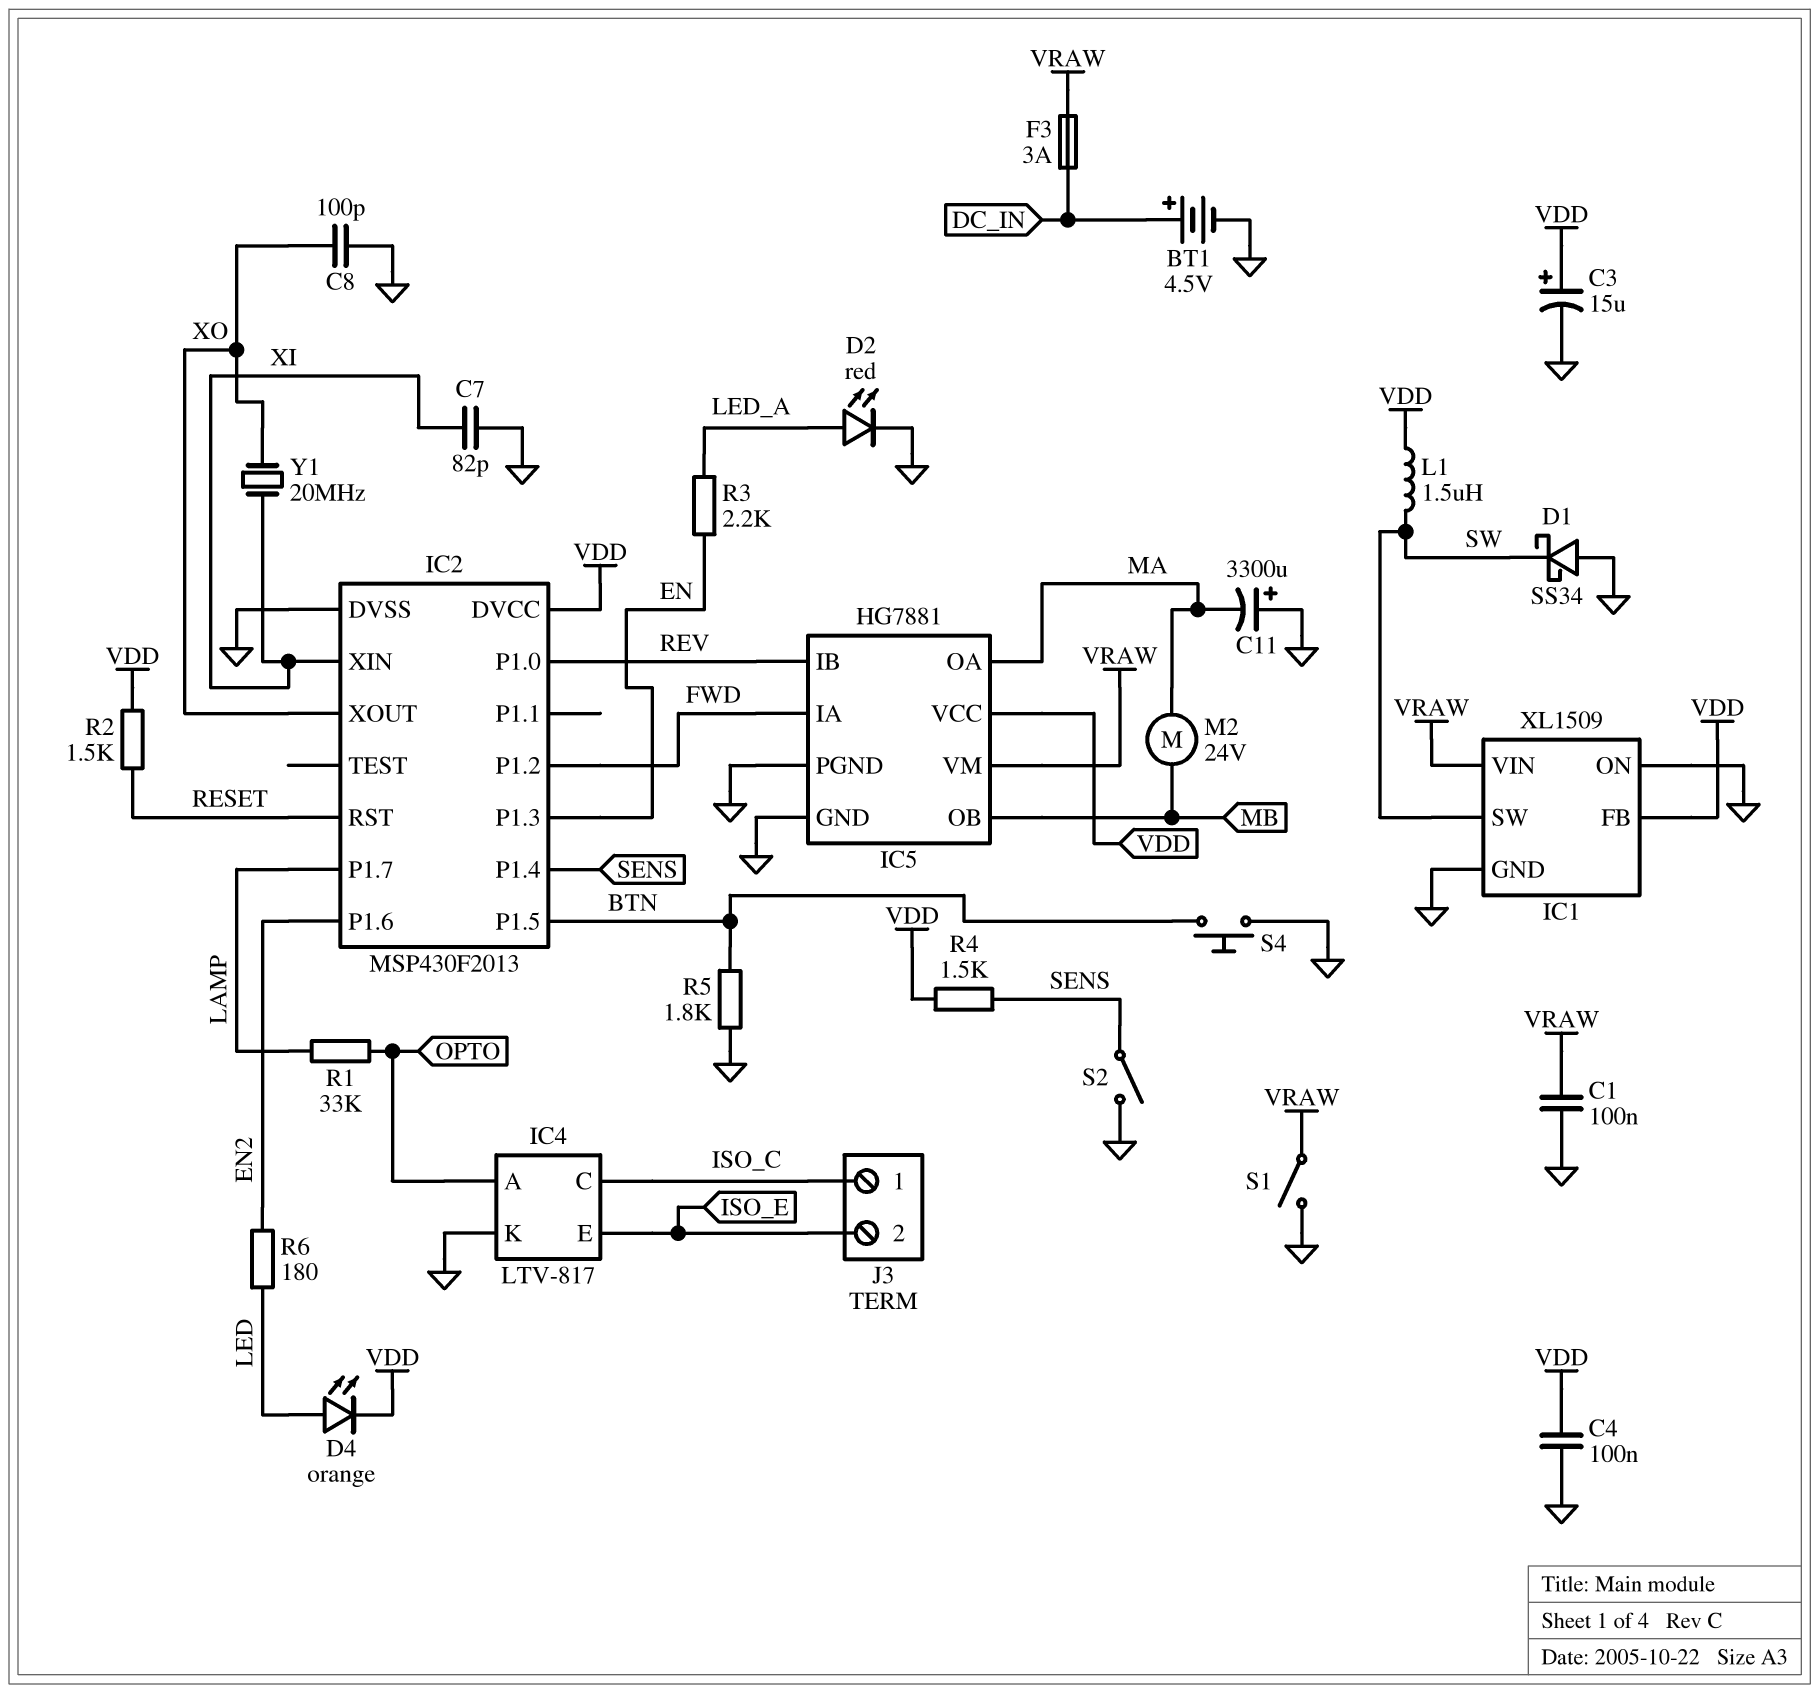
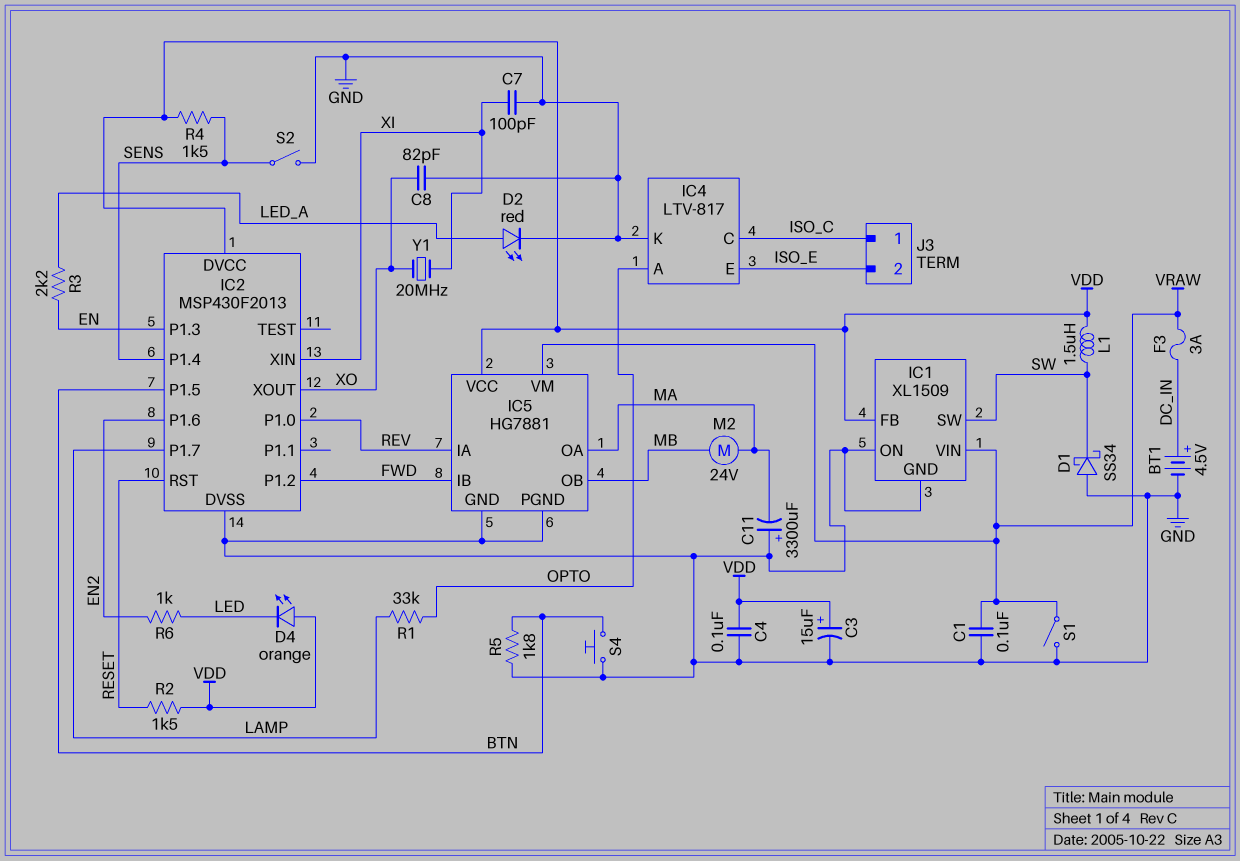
C7: 82pF (GND, XI) -> 100pF (GND, XI)
C8: 100pF (GND, XO) -> 82pF (GND, XO)
D4: LED orange (A LED, K VDD) -> LED orange (A VDD, K LED)
IC5 pin IA: FWD -> REV
IC5 pin IB: REV -> FWD
R6: 180 (EN2, LED) -> 1k (EN2, LED)

